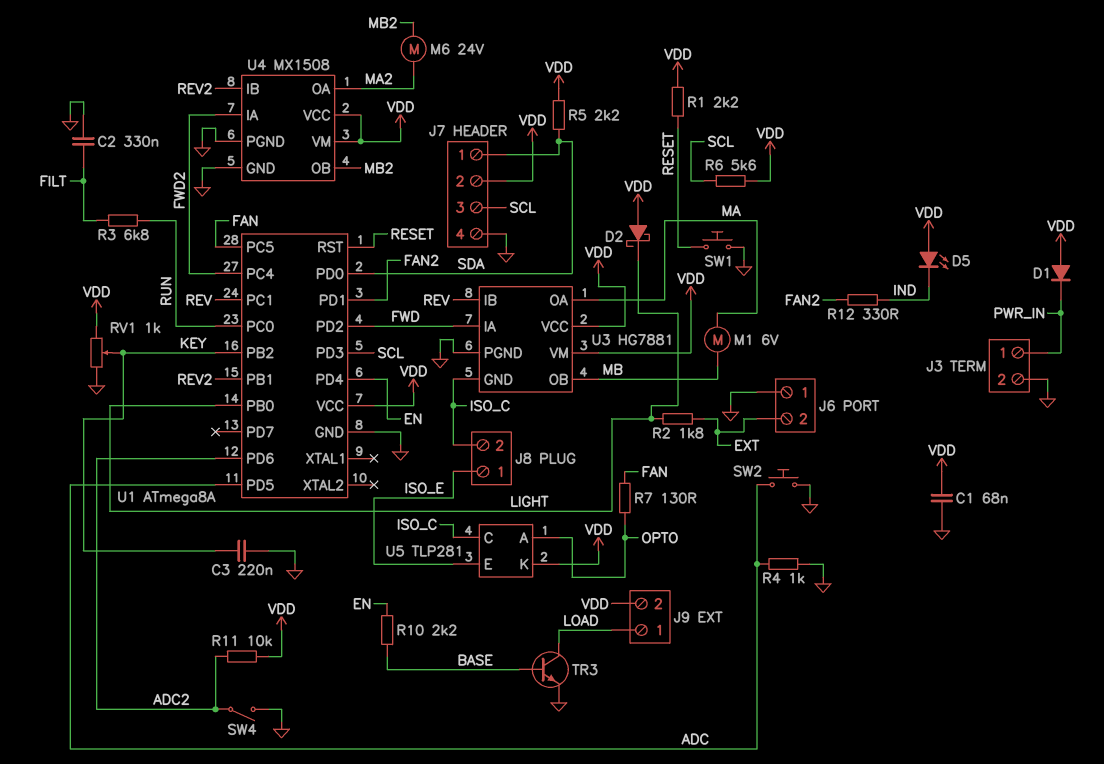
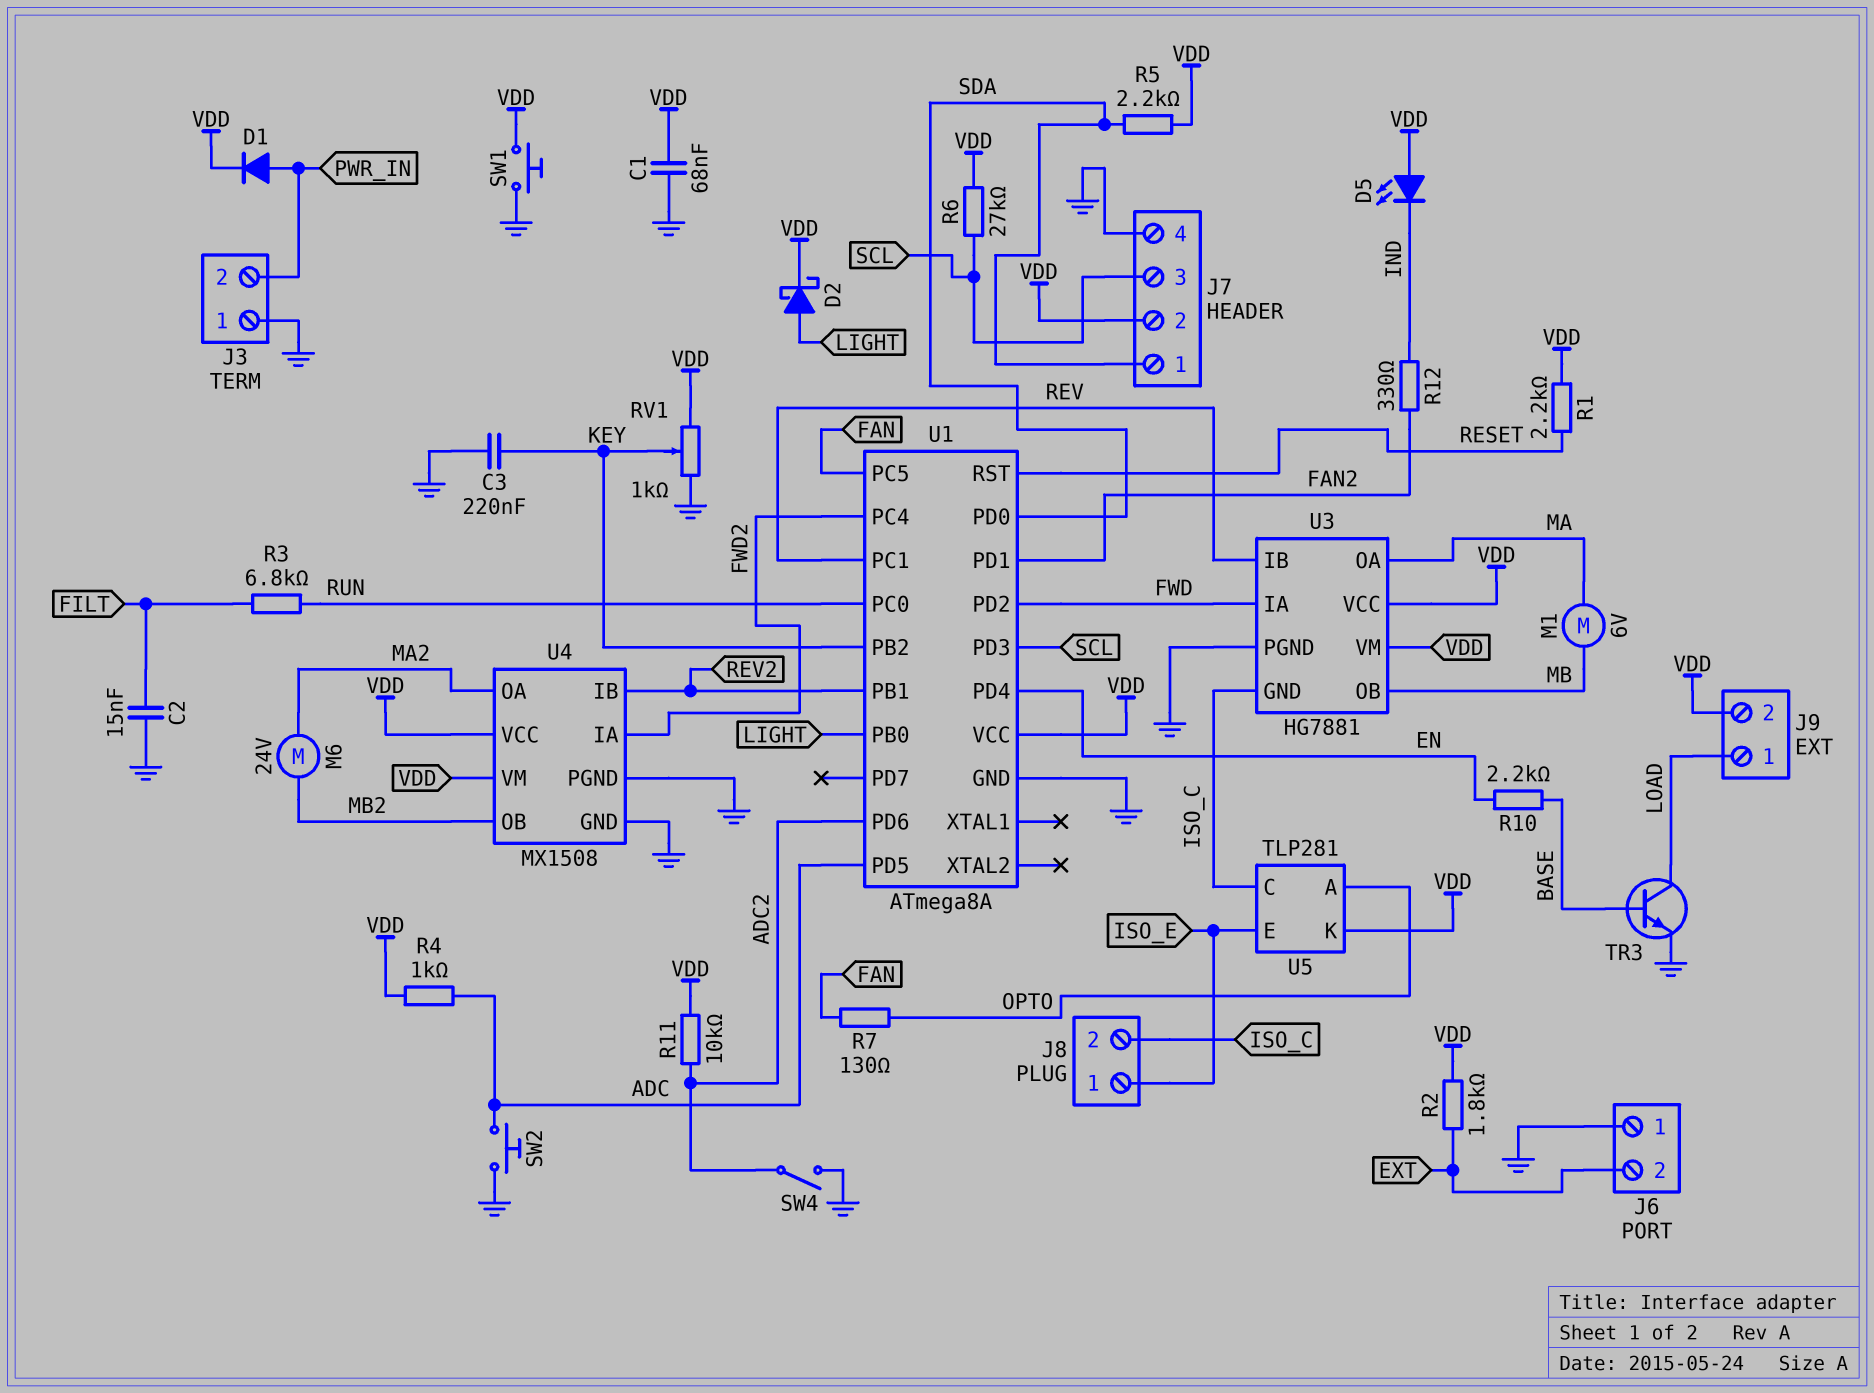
C2: 330nF (FILT, GND) -> 15nF (FILT, GND)
D1: diode (A VDD, K PWR_IN) -> diode (A PWR_IN, K VDD)
D2: schottky (A VDD, K LIGHT) -> schottky (A LIGHT, K VDD)
J3 pin 1: PWR_IN -> GND
J3 pin 2: GND -> PWR_IN
R2: 1.8k (EXT, LIGHT) -> 1.8k (EXT, VDD)
R4: 1k (ADC, GND) -> 1k (ADC, VDD)
R6: 5.6k (SCL, VDD) -> 27k (SCL, VDD)
SW1: button (GND, RESET) -> button (GND, VDD)

